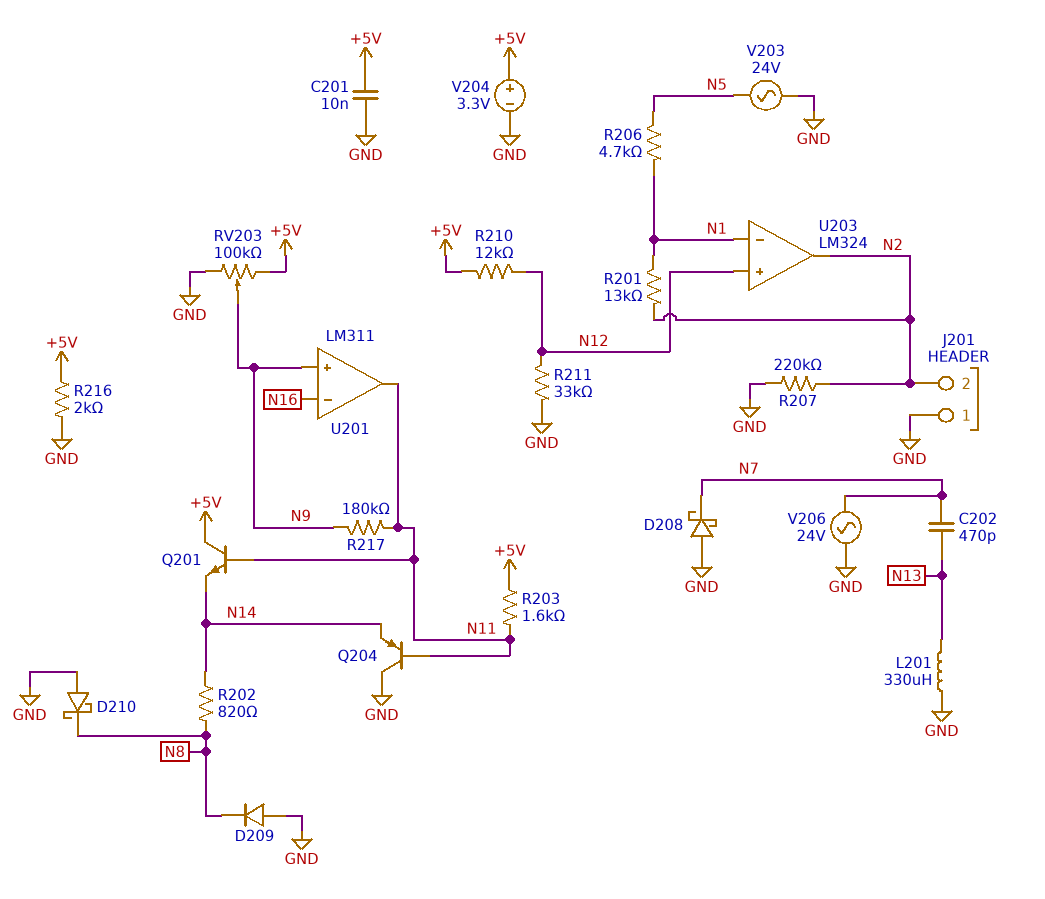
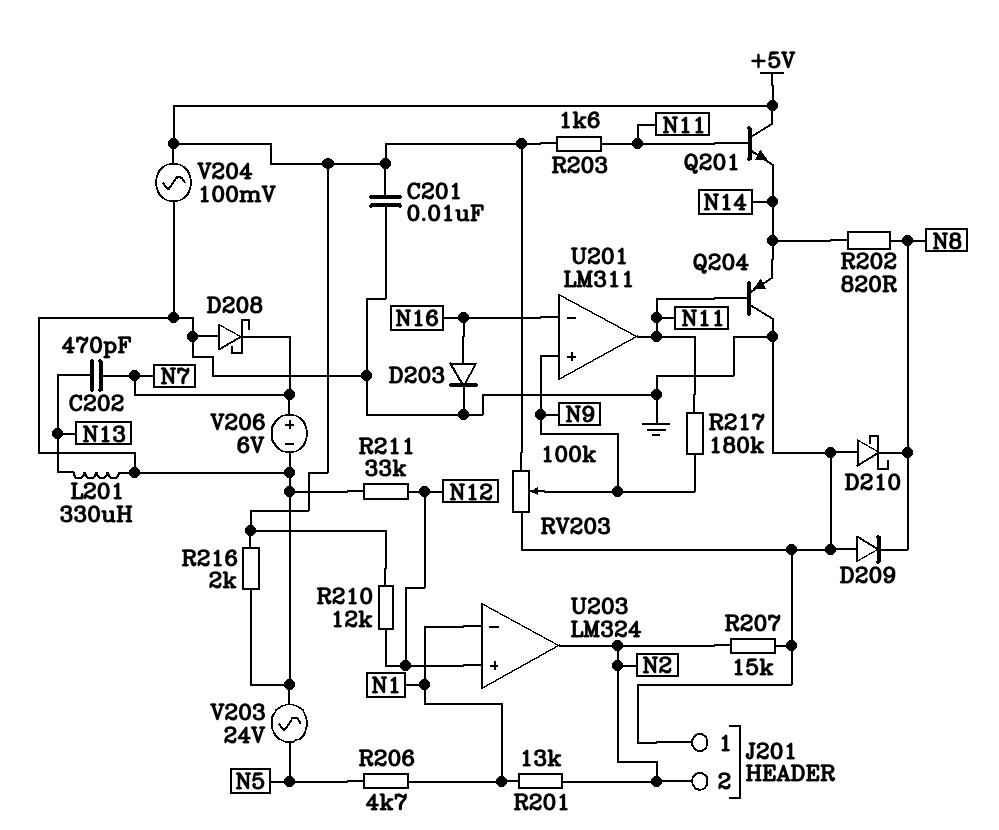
D203: none -> diode (A N16, K GND)
R207: 220k (GND, N2) -> 15k (GND, N2)
V204: 3.3V (plus +5V, minus GND) -> AC 100mV (+5V, GND)
V206: AC 24V (GND, N7) -> 6V (plus N7, minus GND)

